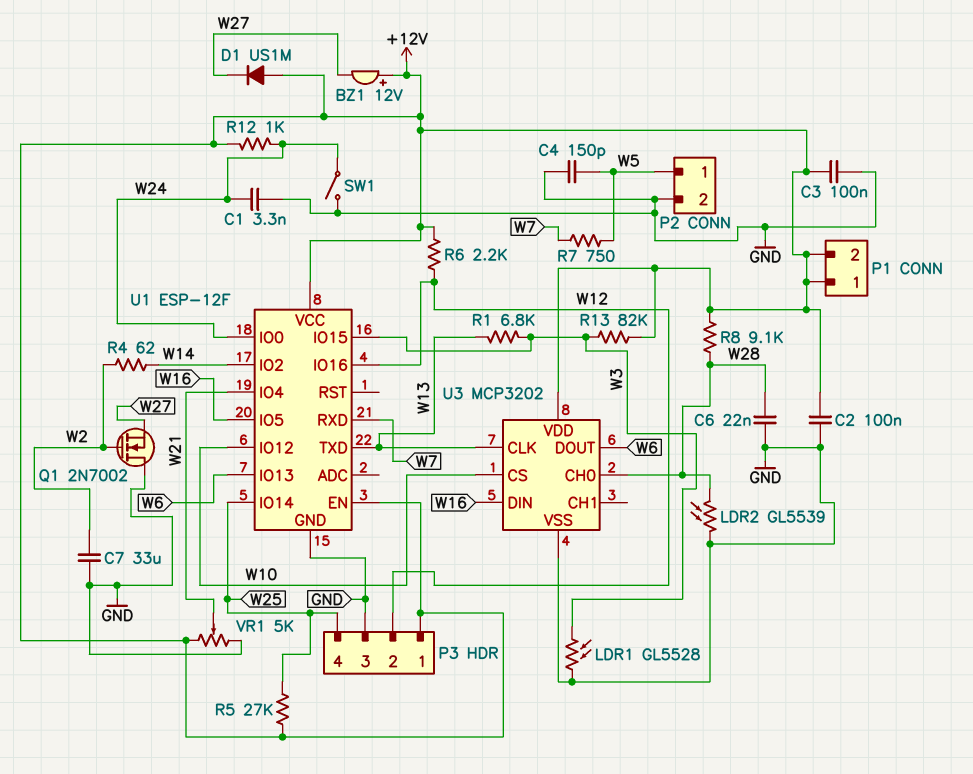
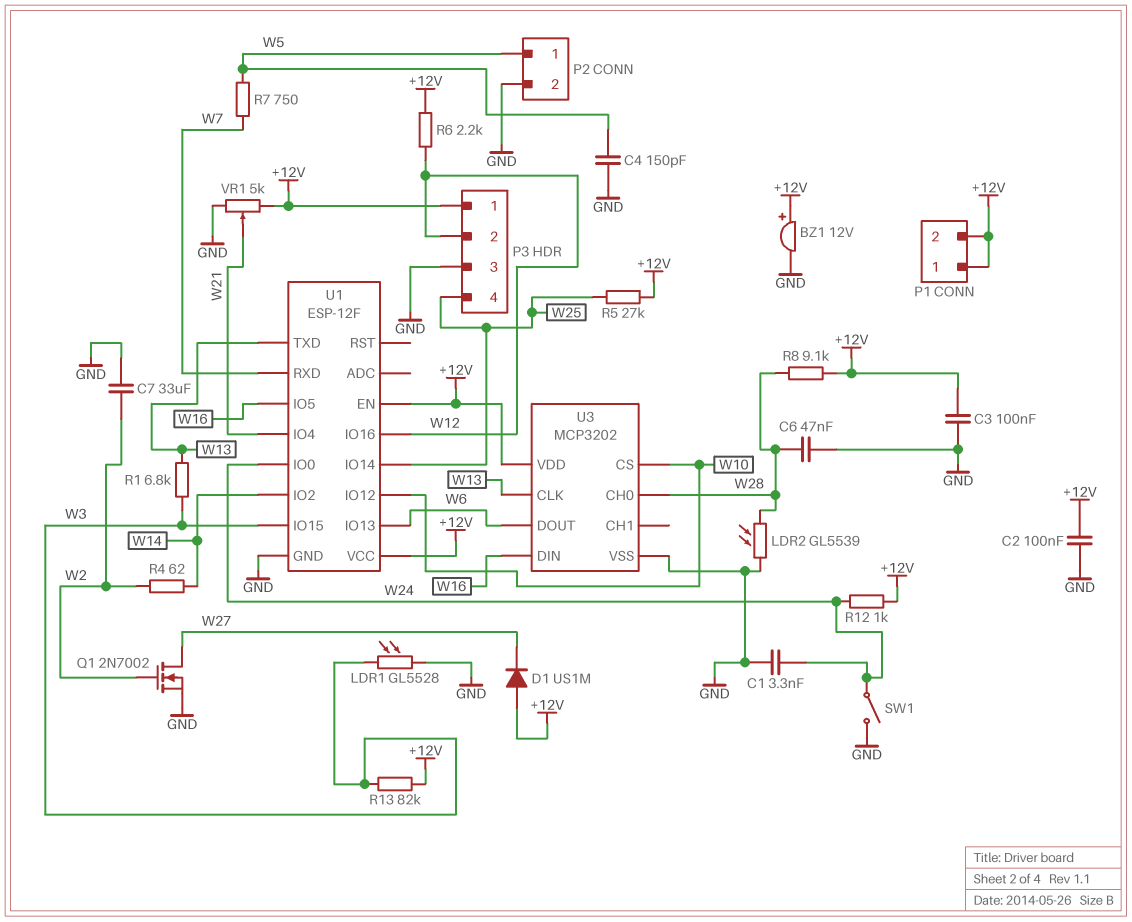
BZ1: buzzer 12V (plus +12V, minus W27) -> buzzer 12V (plus +12V, minus GND)
C6: 22nF (GND, W28) -> 47nF (GND, W28)
Q1: NMOS 2N7002 (G W2, D GND, S W27) -> NMOS 2N7002 (G W2, D W27, S GND)

